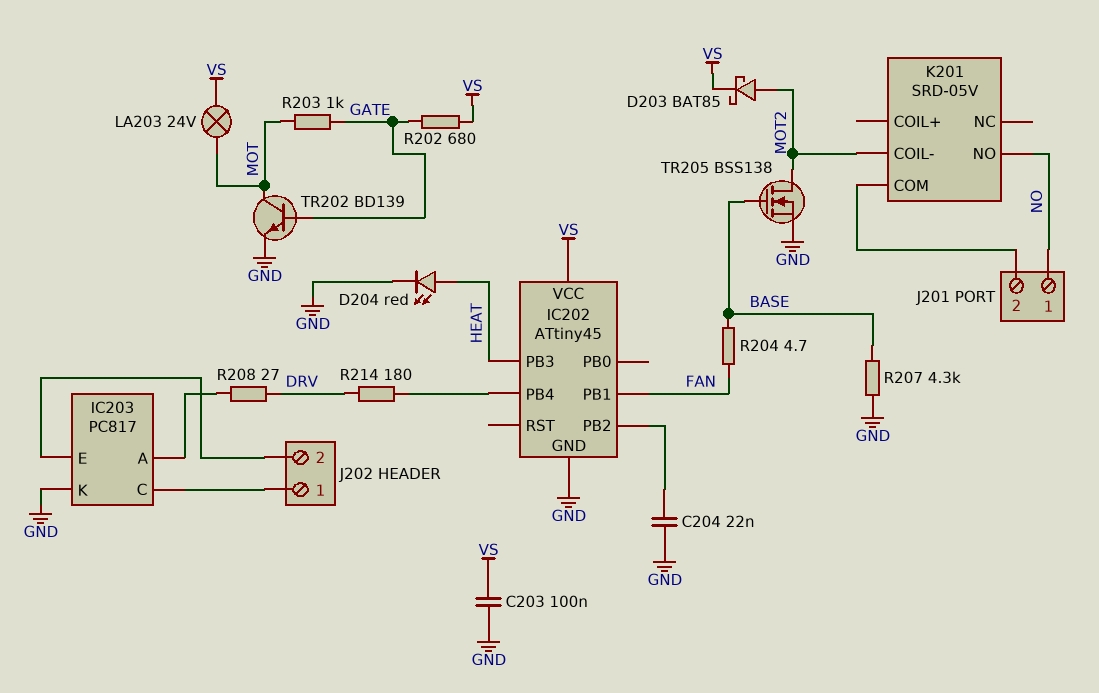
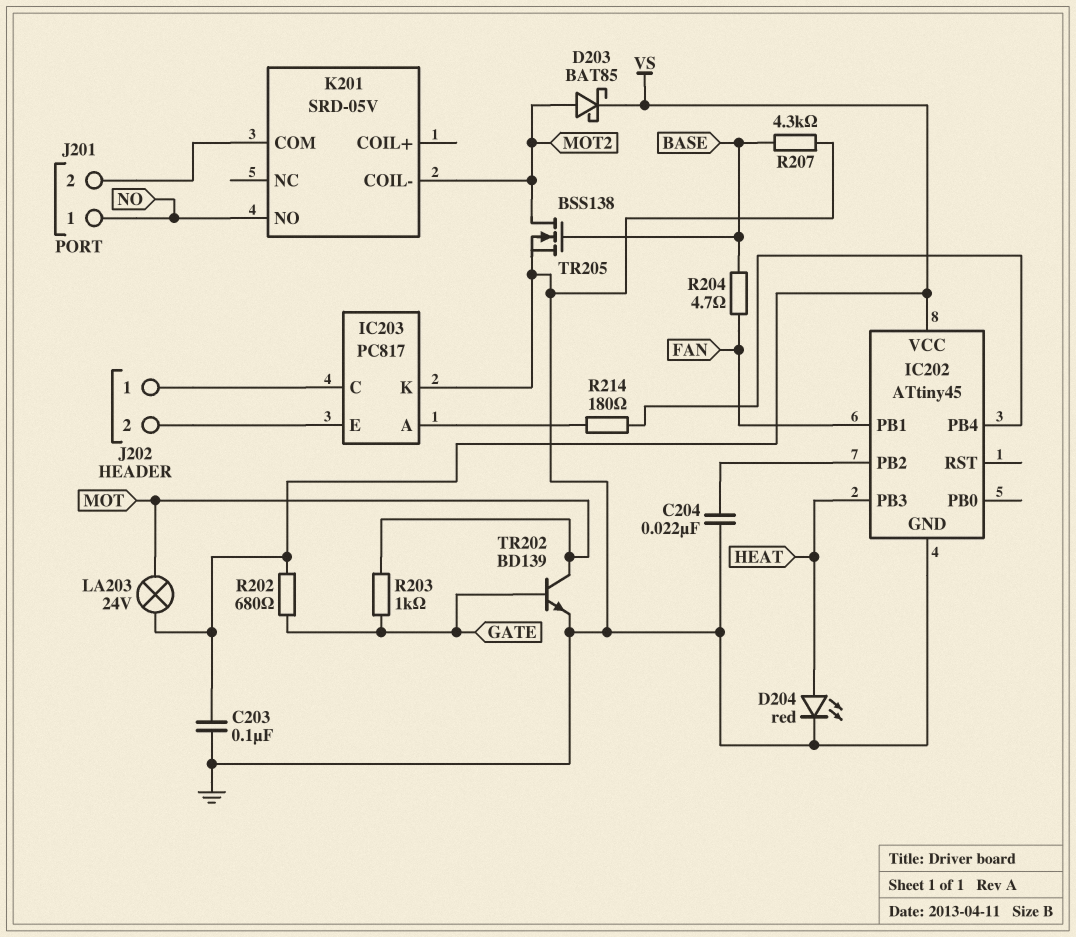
R208: 27 (DRV, IC203/A) -> none
R214: 180 (DRV, IC202/PB4) -> 180 (IC202/PB4, IC203/A)

